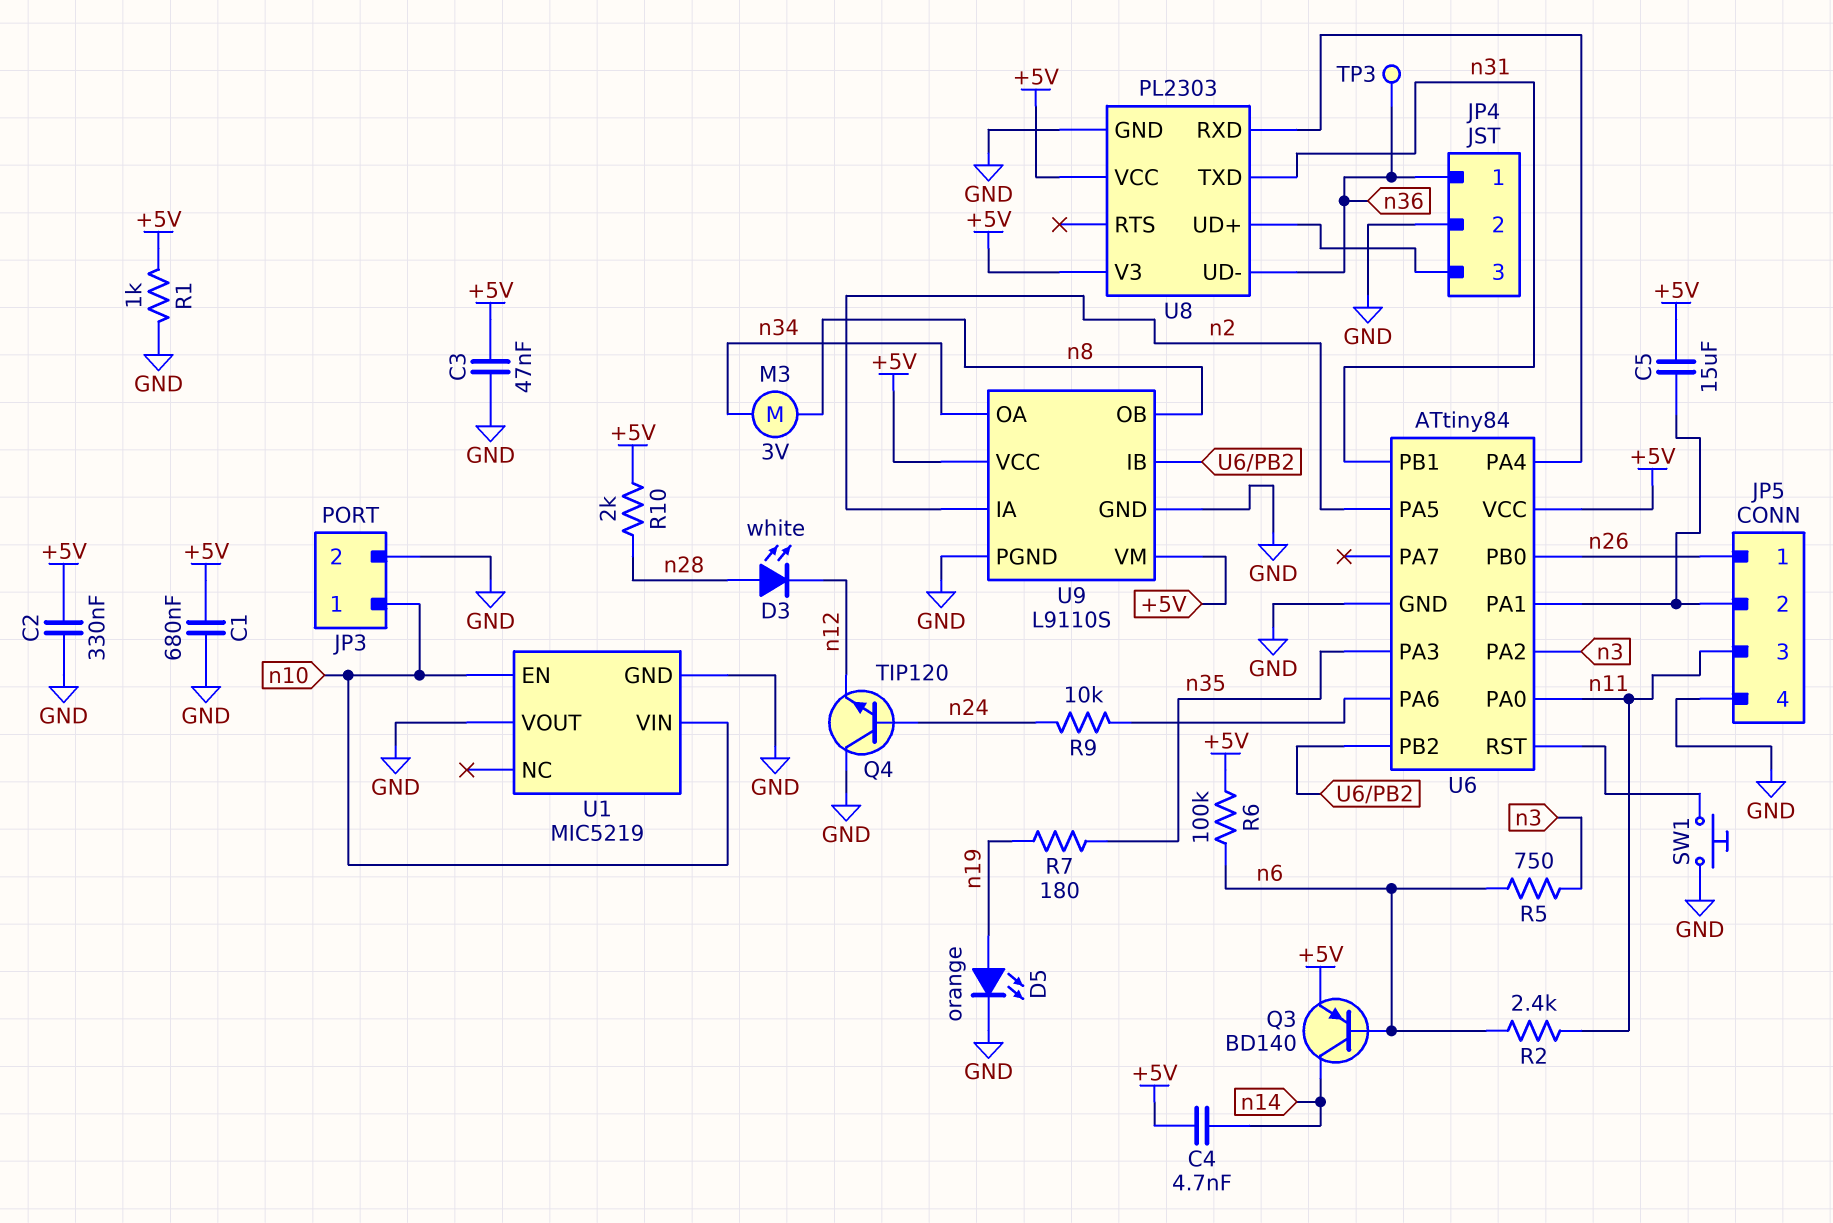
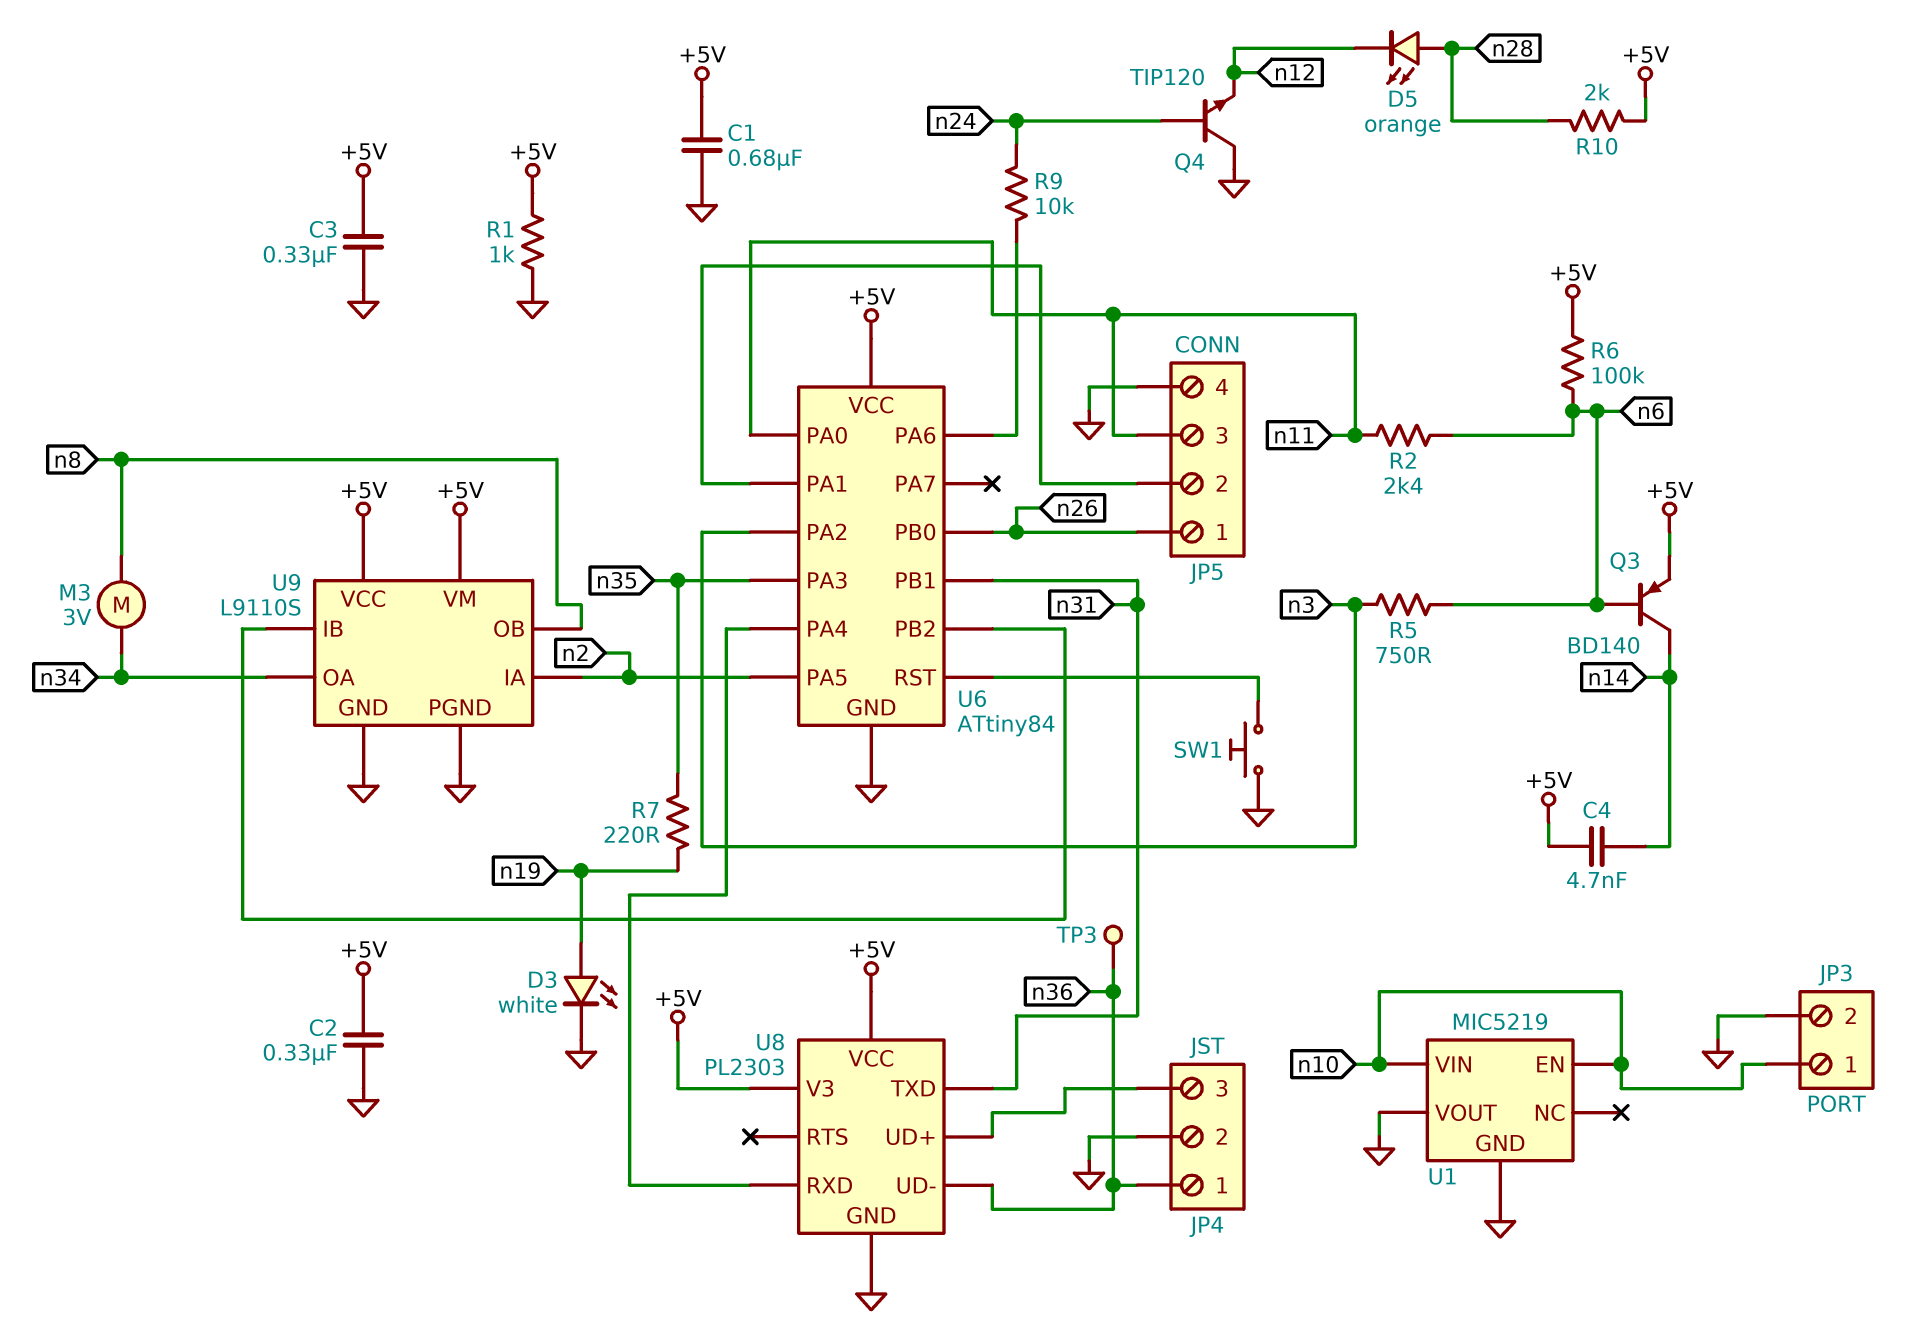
C3: 47nF (+5V, GND) -> 330nF (+5V, GND)
C5: 15uF (+5V, JP5/2) -> none
D3: LED white (A n28, K n12) -> LED white (A n19, K GND)
D5: LED orange (A n19, K GND) -> LED orange (A n28, K n12)
R7: 180 (n19, n35) -> 220 (n19, n35)

